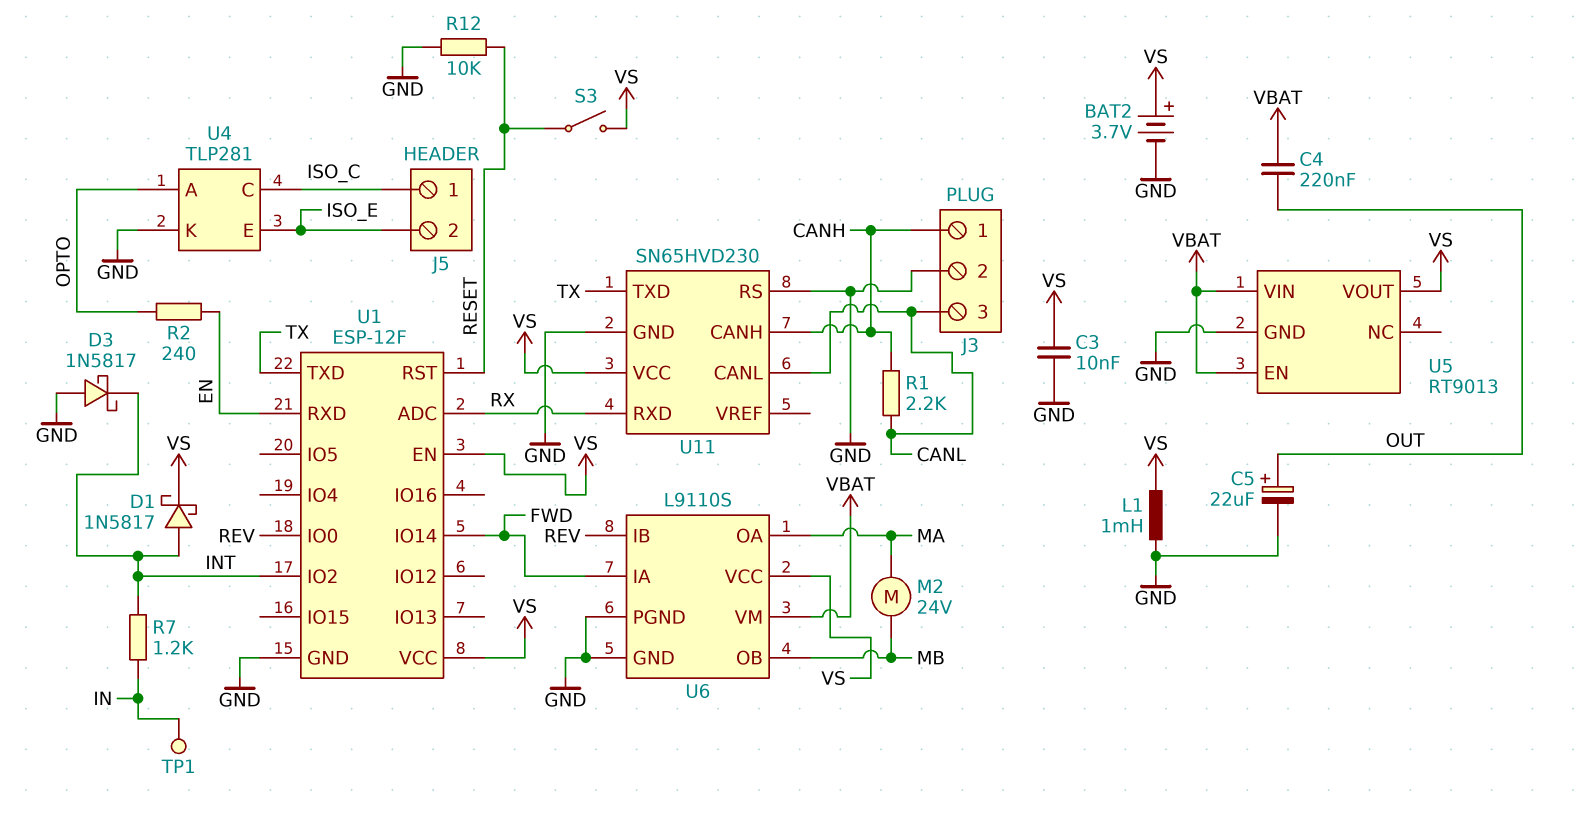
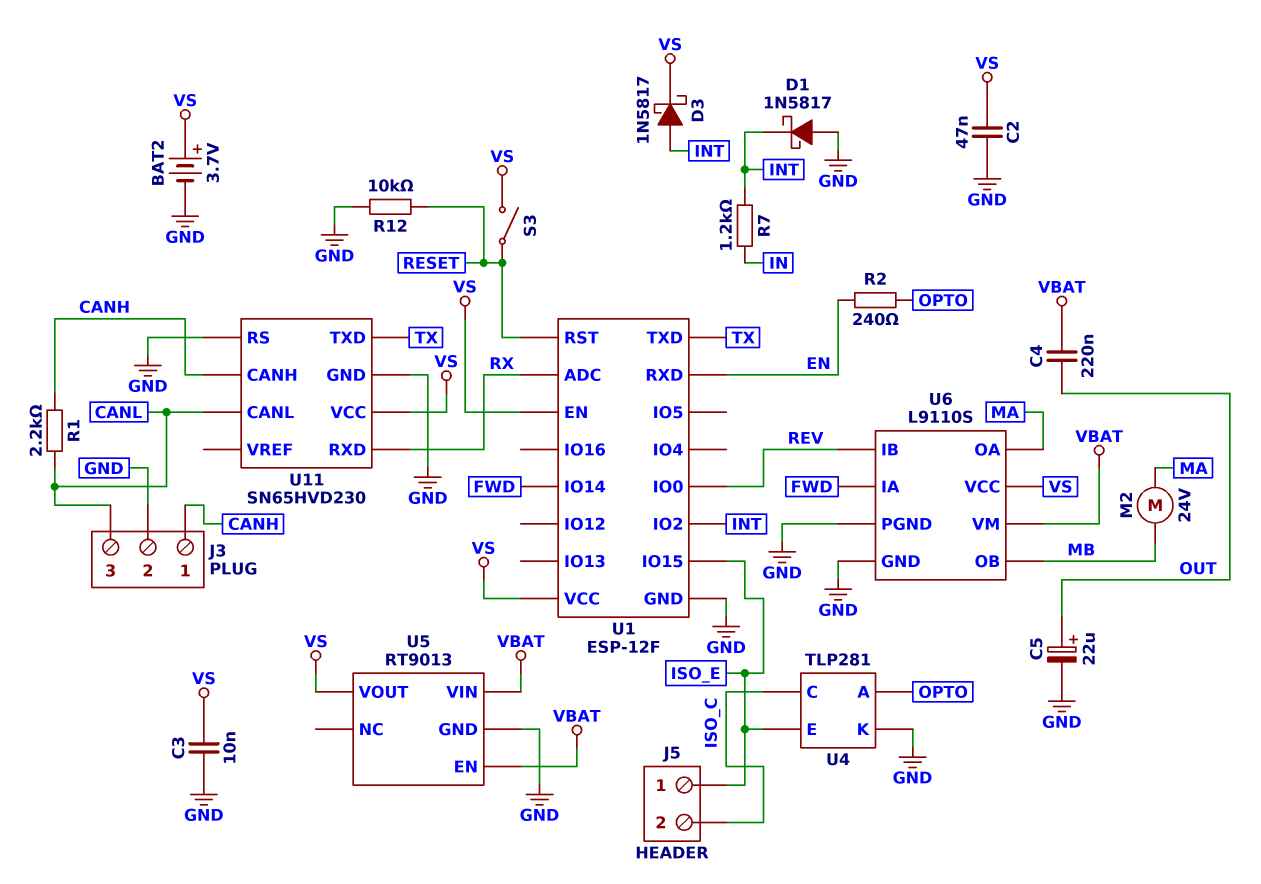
C2: none -> 47nF (GND, VS)
D1: schottky 1N5817 (A INT, K VS) -> schottky 1N5817 (A GND, K INT)
D3: schottky 1N5817 (A GND, K INT) -> schottky 1N5817 (A INT, K VS)
J5 pin 1: ISO_C -> ISO_E
J5 pin 2: ISO_E -> ISO_C
L1: 1mH (GND, VS) -> none
TP1: test point (IN) -> none
U1 pin IO15: none -> ISO_E

